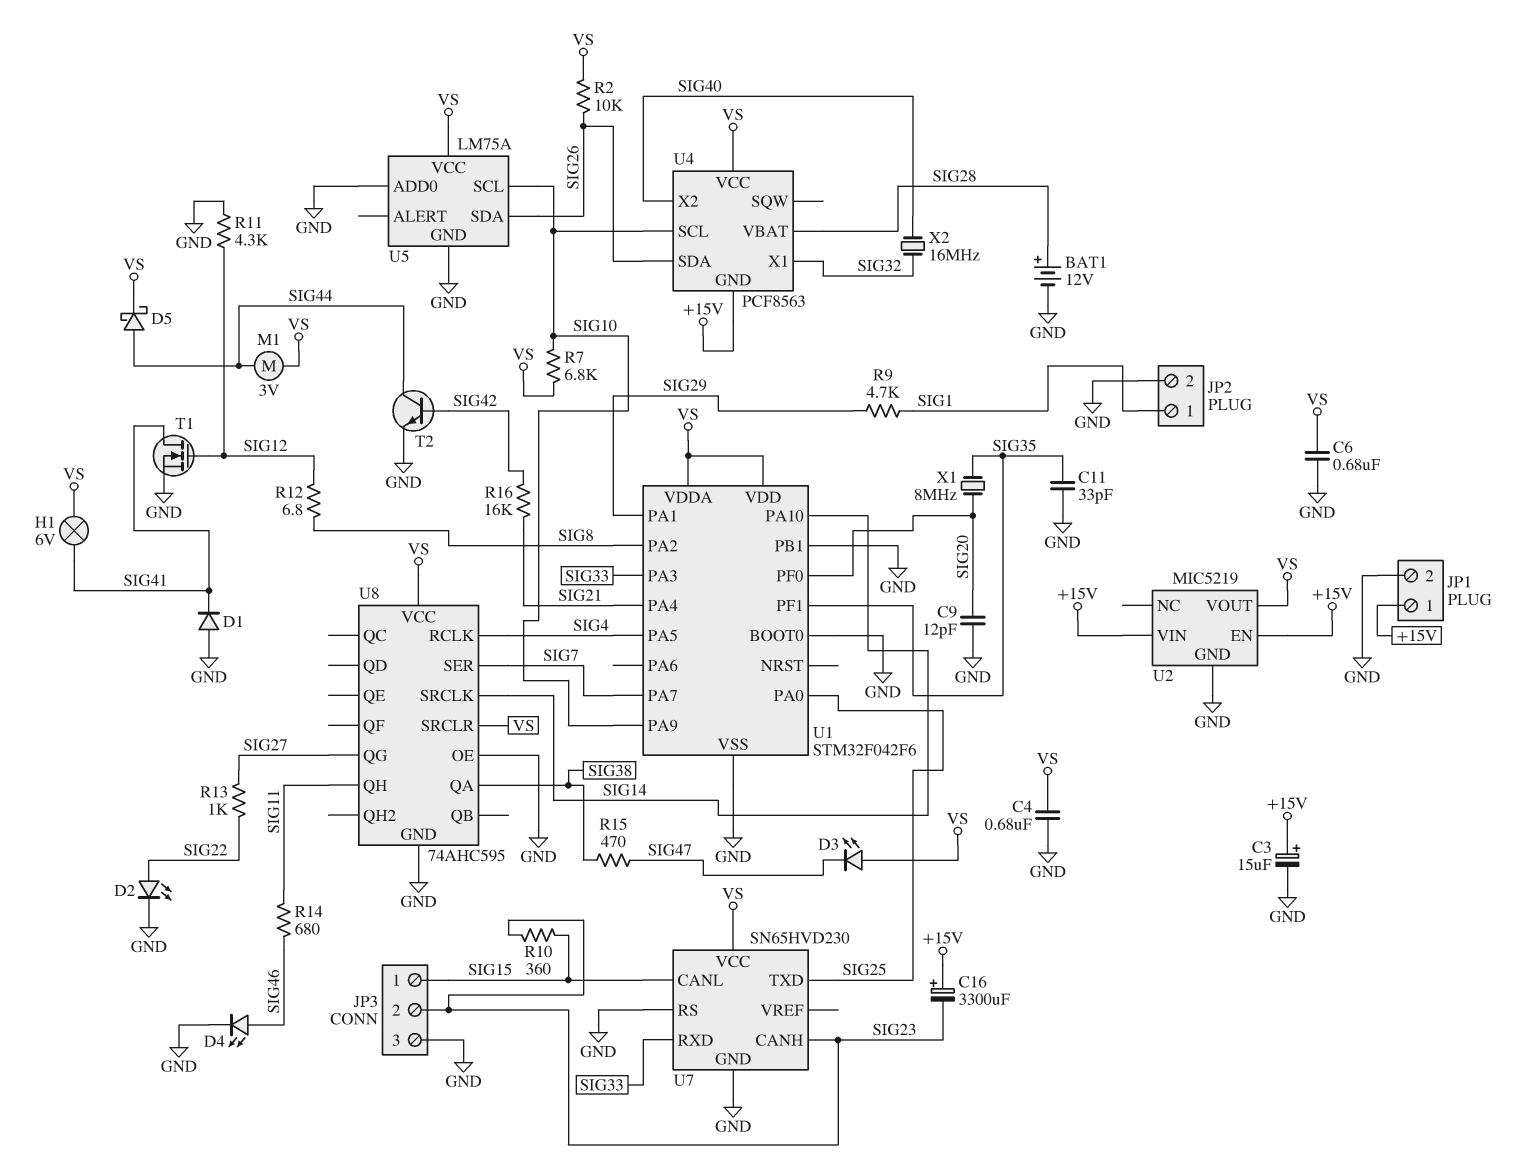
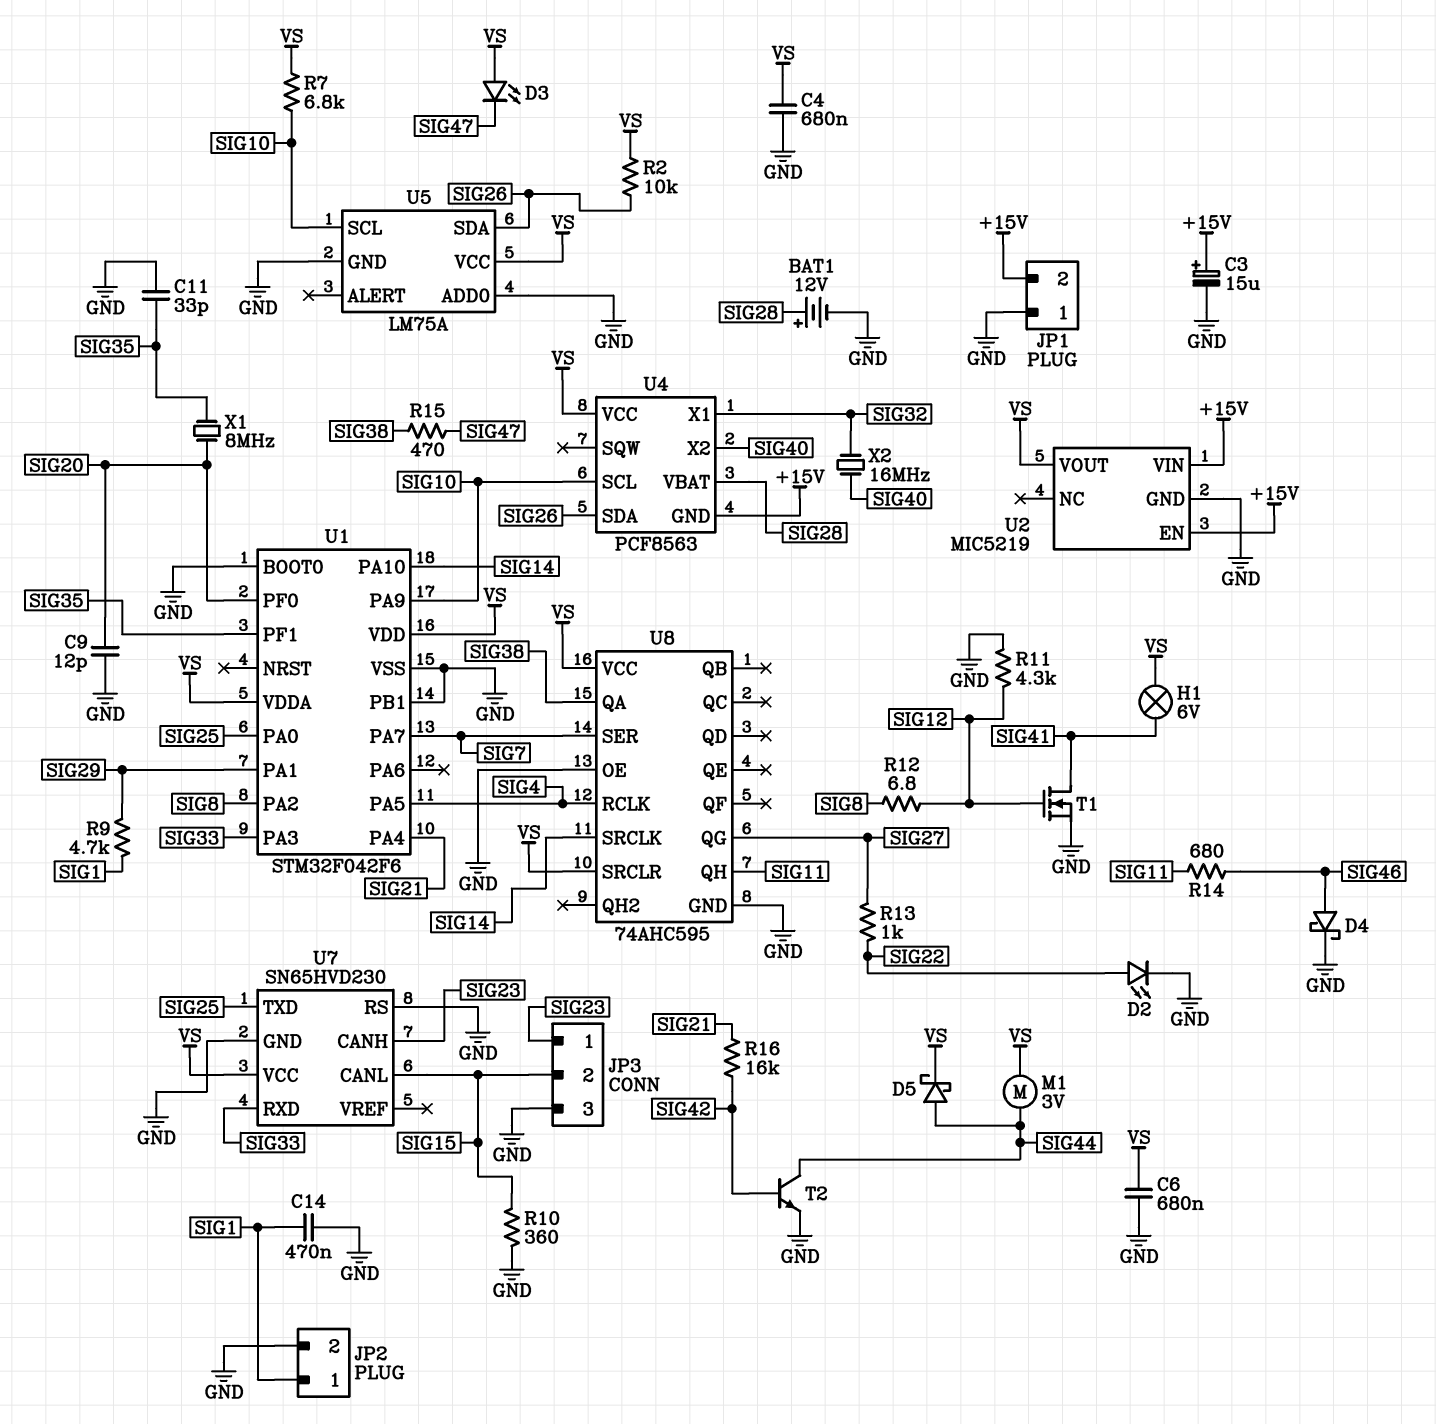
C14: none -> 470nF (GND, SIG1)
C16: 3300uF (plus +15V, minus SIG23) -> none
D1: diode (A GND, K SIG41) -> none
D4: LED (A SIG46, K GND) -> schottky (A SIG46, K GND)
JP1 pin 1: +15V -> GND
JP1 pin 2: GND -> +15V
JP3 pin 1: SIG15 -> SIG23
JP3 pin 2: SIG23 -> SIG15
R10: 360 (SIG15, SIG23) -> 360 (GND, SIG15)

